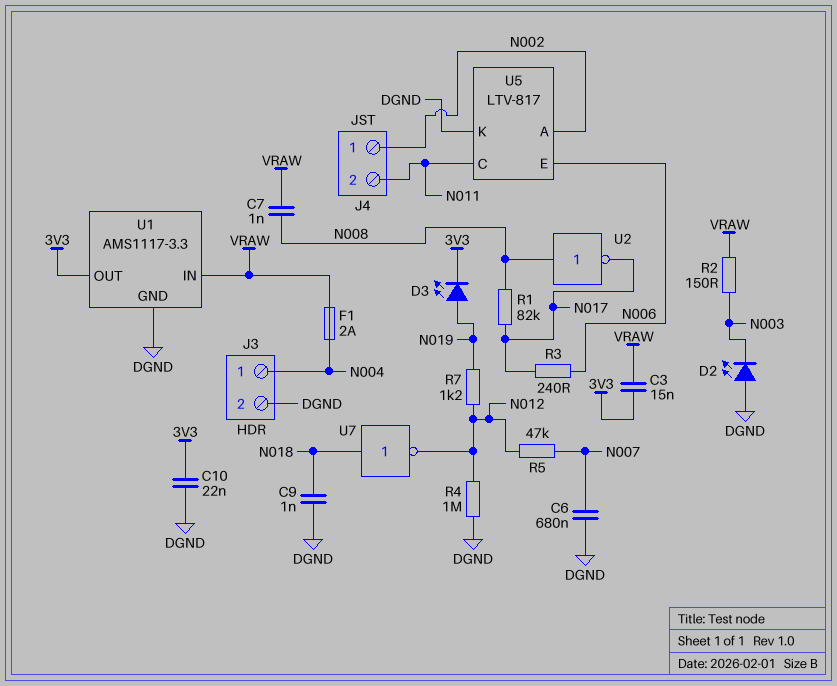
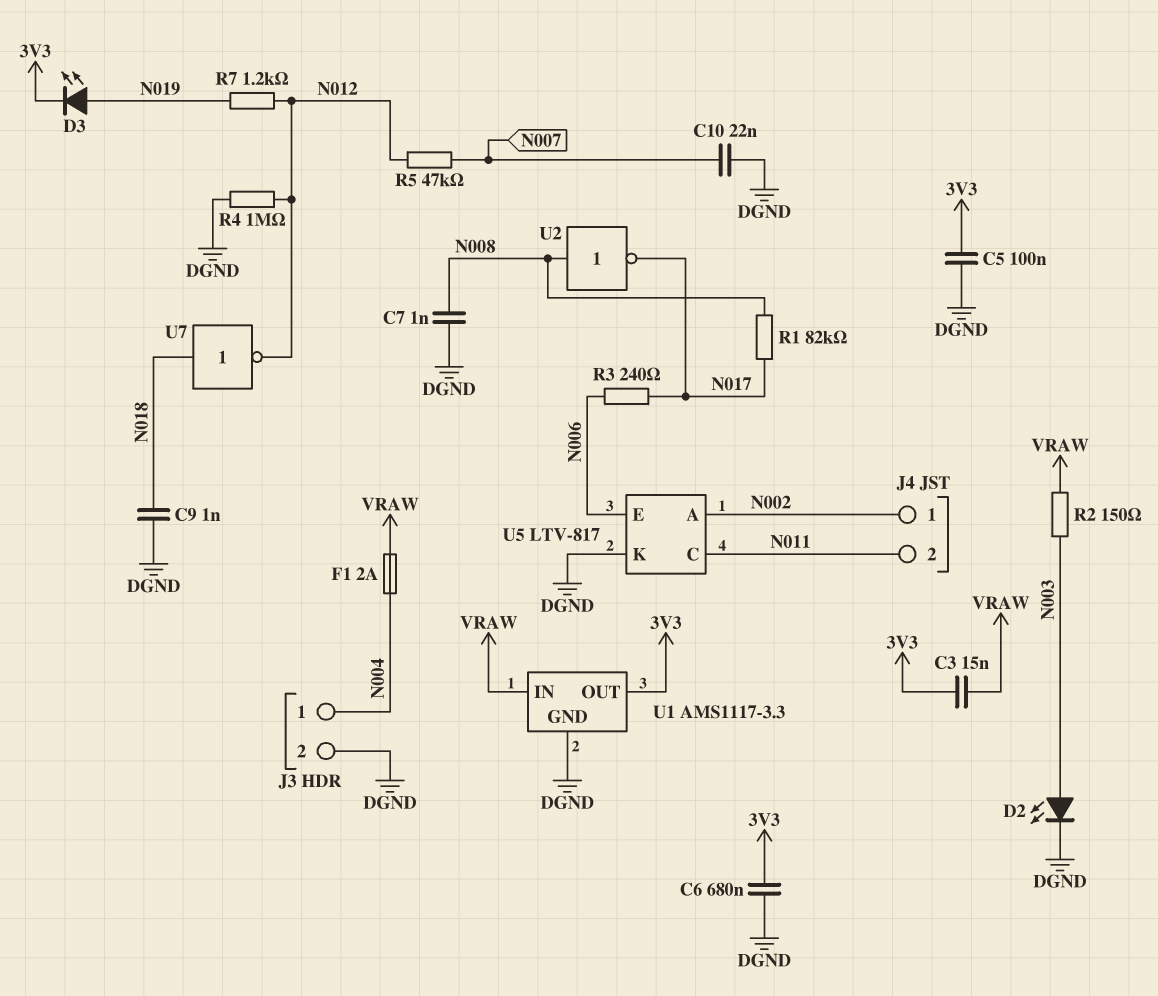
C5: none -> 100nF (3V3, DGND)
C6: 680nF (DGND, N007) -> 680nF (3V3, DGND)
C7: 1nF (N008, VRAW) -> 1nF (DGND, N008)
C10: 22nF (3V3, DGND) -> 22nF (DGND, N007)
D2: LED (A DGND, K N003) -> LED (A N003, K DGND)

